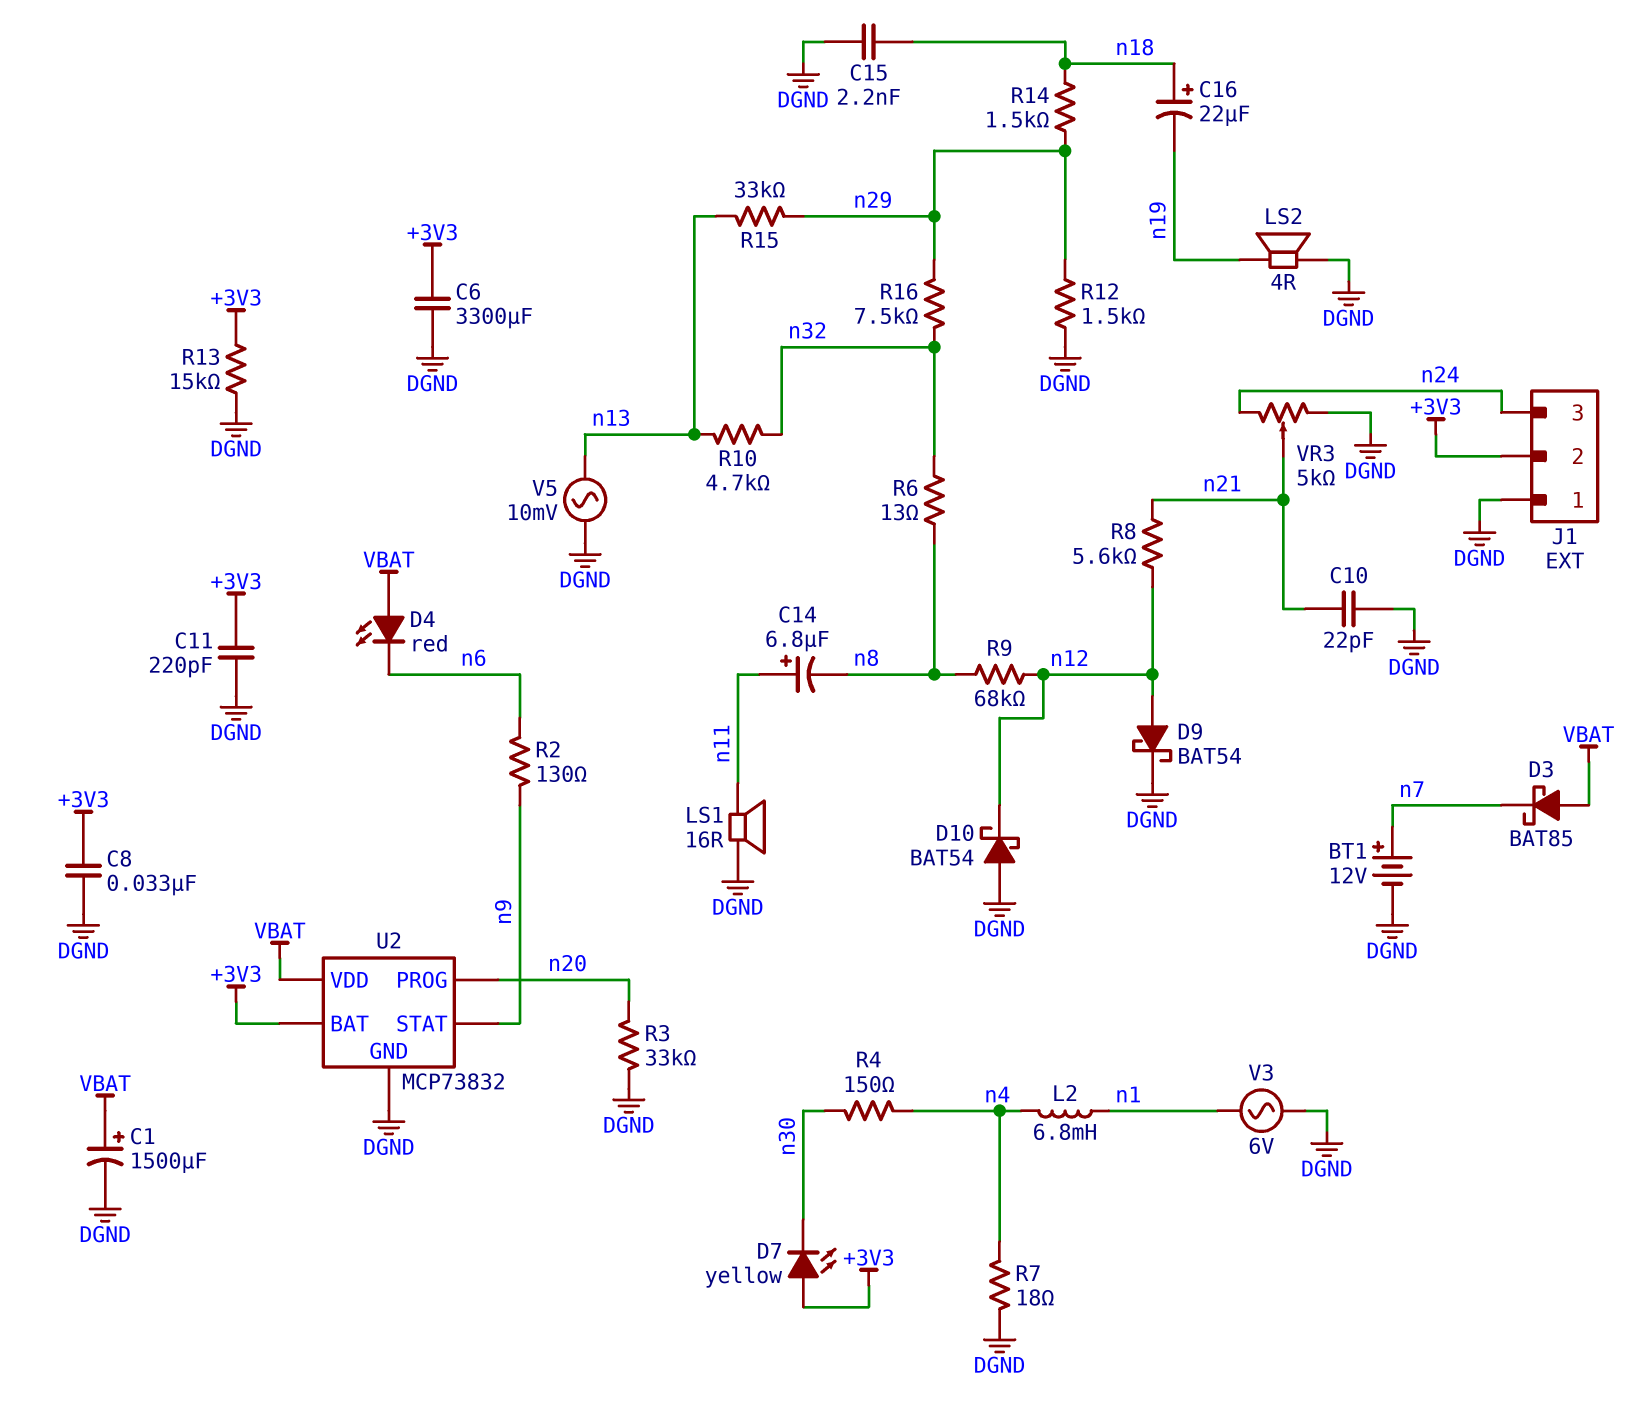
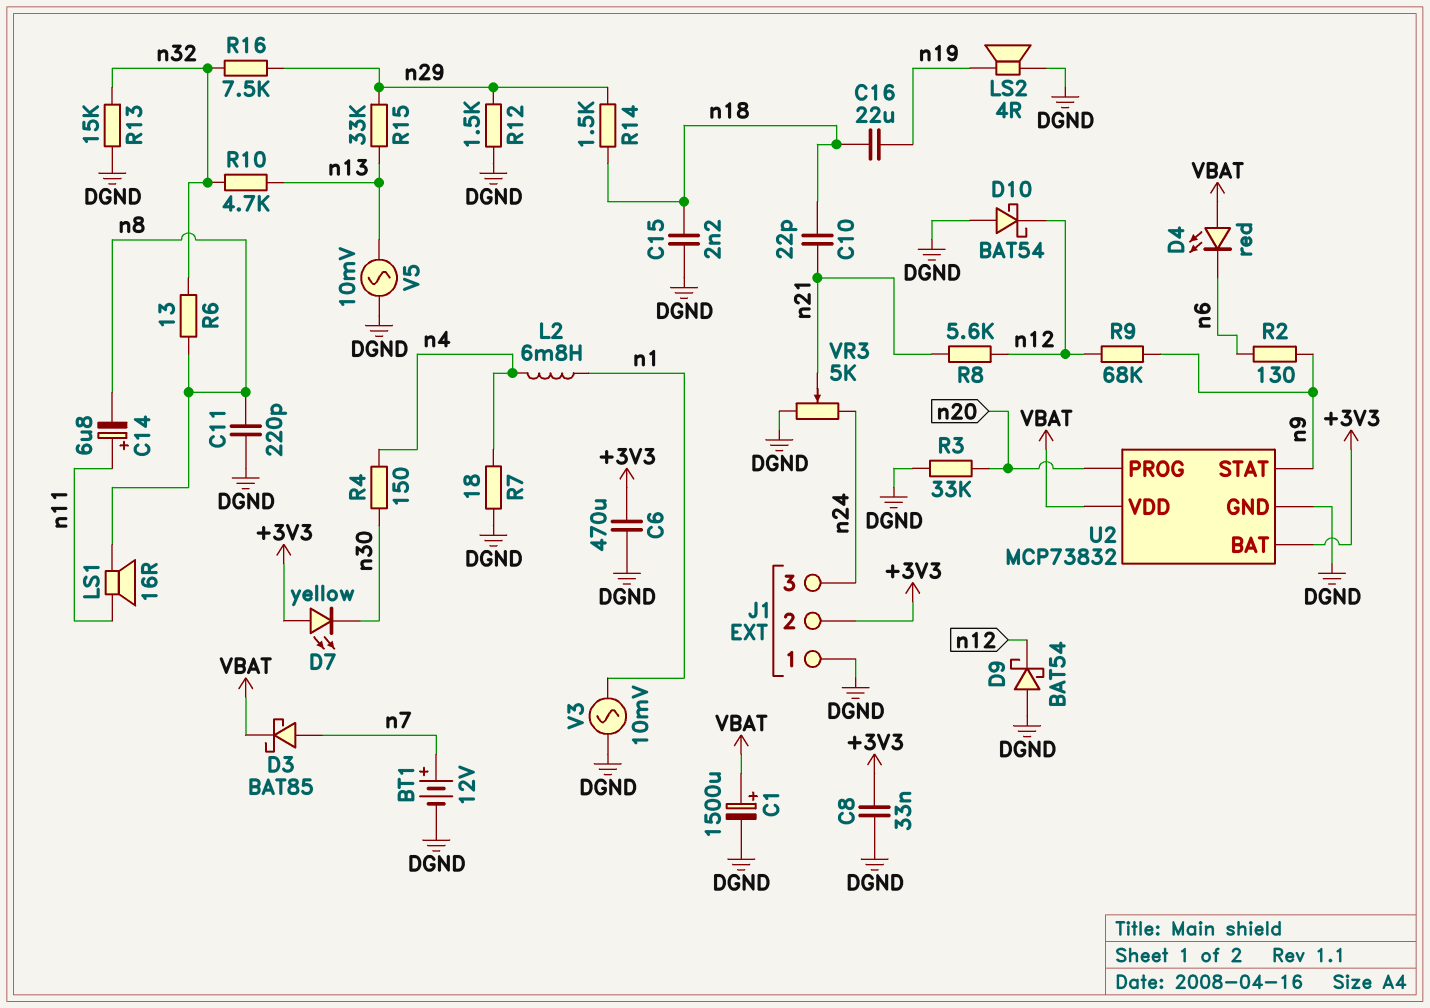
C6: 3300uF (+3V3, DGND) -> 470uF (+3V3, DGND)
C10: 22pF (DGND, n21) -> 22pF (n18, n21)
C11: 220pF (+3V3, DGND) -> 220pF (DGND, n8)
C16: 22uF (plus n18, minus n19) -> 22uF (n18, n19)
D3: schottky BAT85 (A VBAT, K n7) -> schottky BAT85 (A n7, K VBAT)
D9: schottky BAT54 (A n12, K DGND) -> schottky BAT54 (A DGND, K n12)
LS1: speaker 16R (DGND, n11) -> speaker 16R (n8, n11)
R9: 68k (n8, n12) -> 68k (n9, n12)
R13: 15k (+3V3, DGND) -> 15k (DGND, n32)
V3: AC 6V (DGND, n1) -> AC 10mV (DGND, n1)

